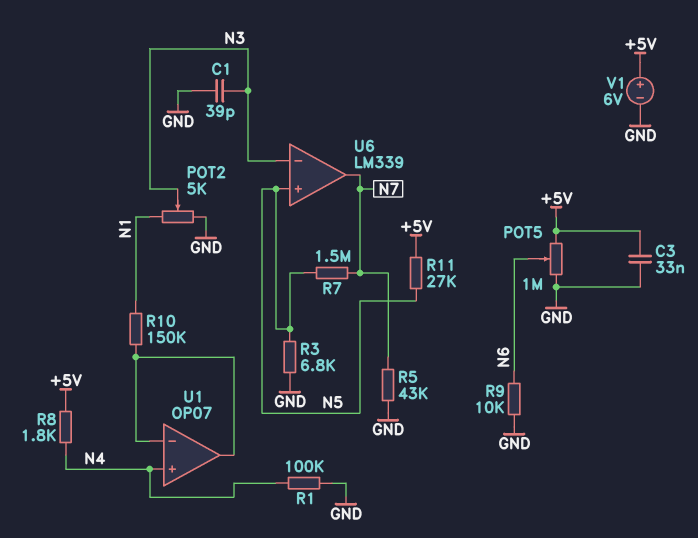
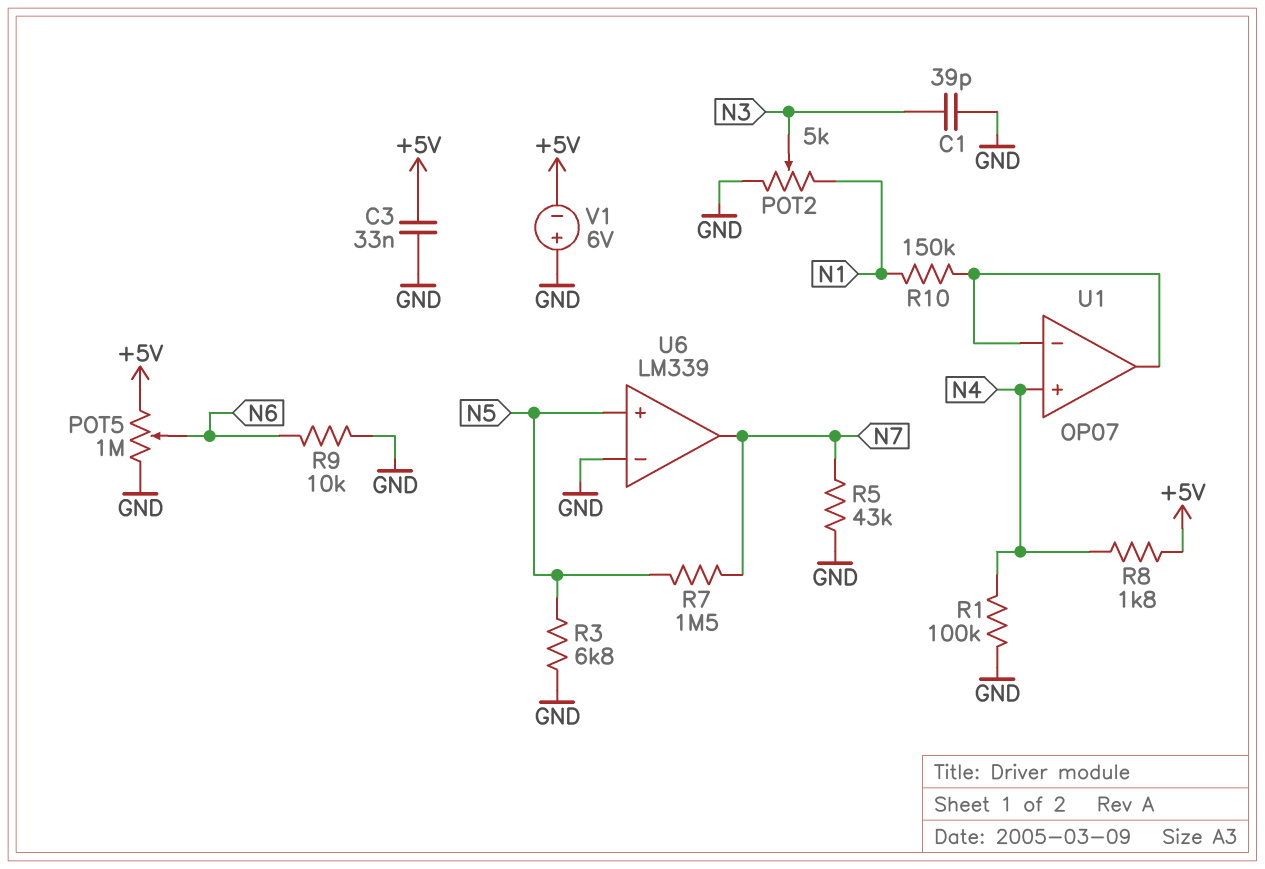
R11: 27k (+5V, N5) -> none
U6 pin in-: N3 -> GND
V1: 6V (plus +5V, minus GND) -> 6V (plus GND, minus +5V)

